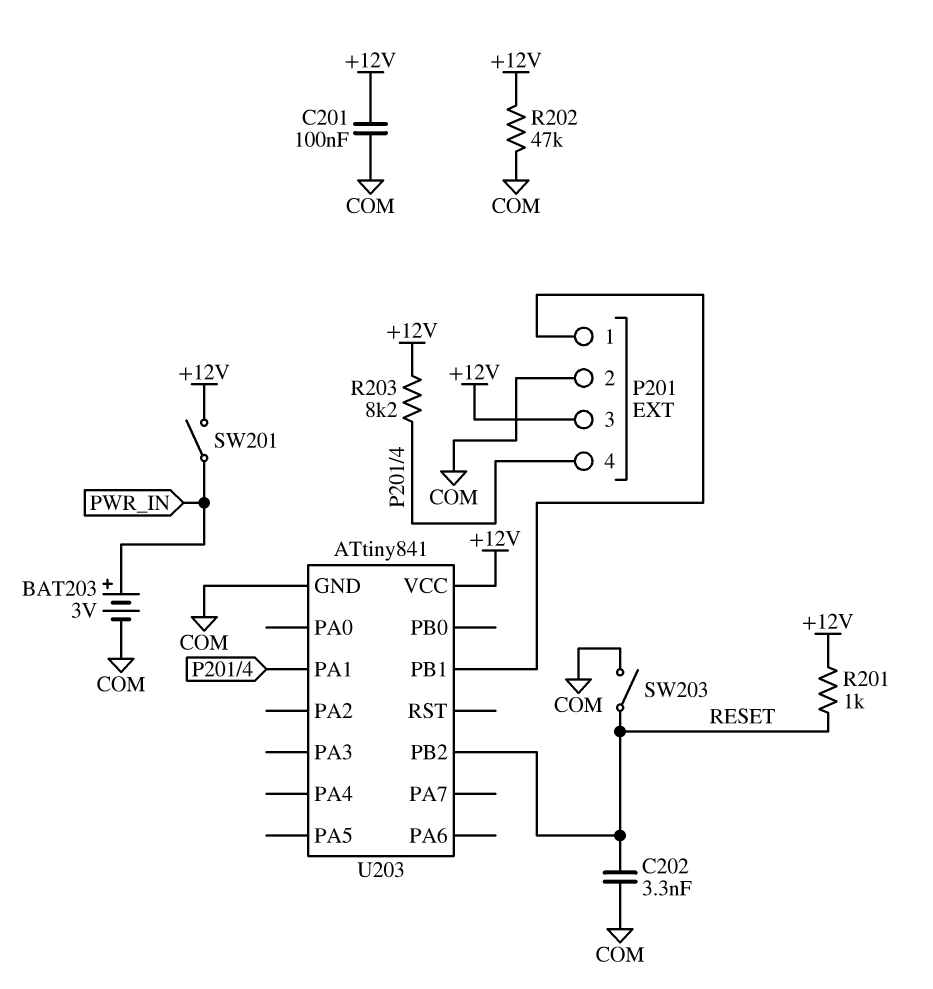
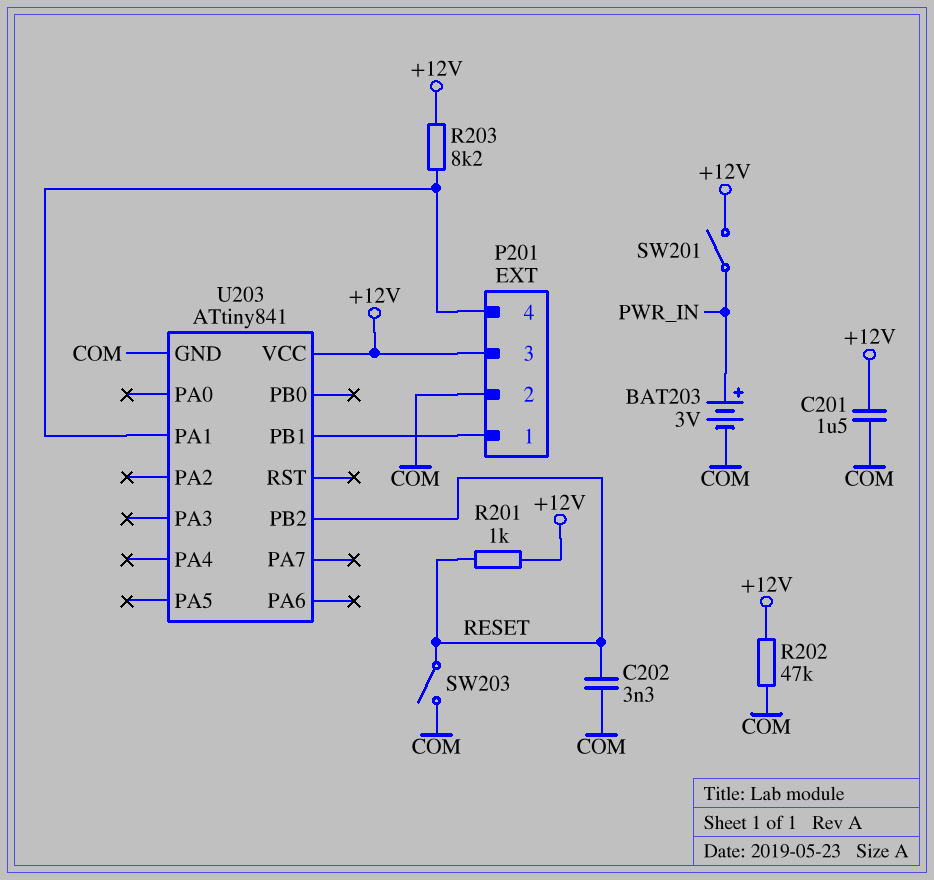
C201: 100nF (+12V, COM) -> 1.5uF (+12V, COM)

